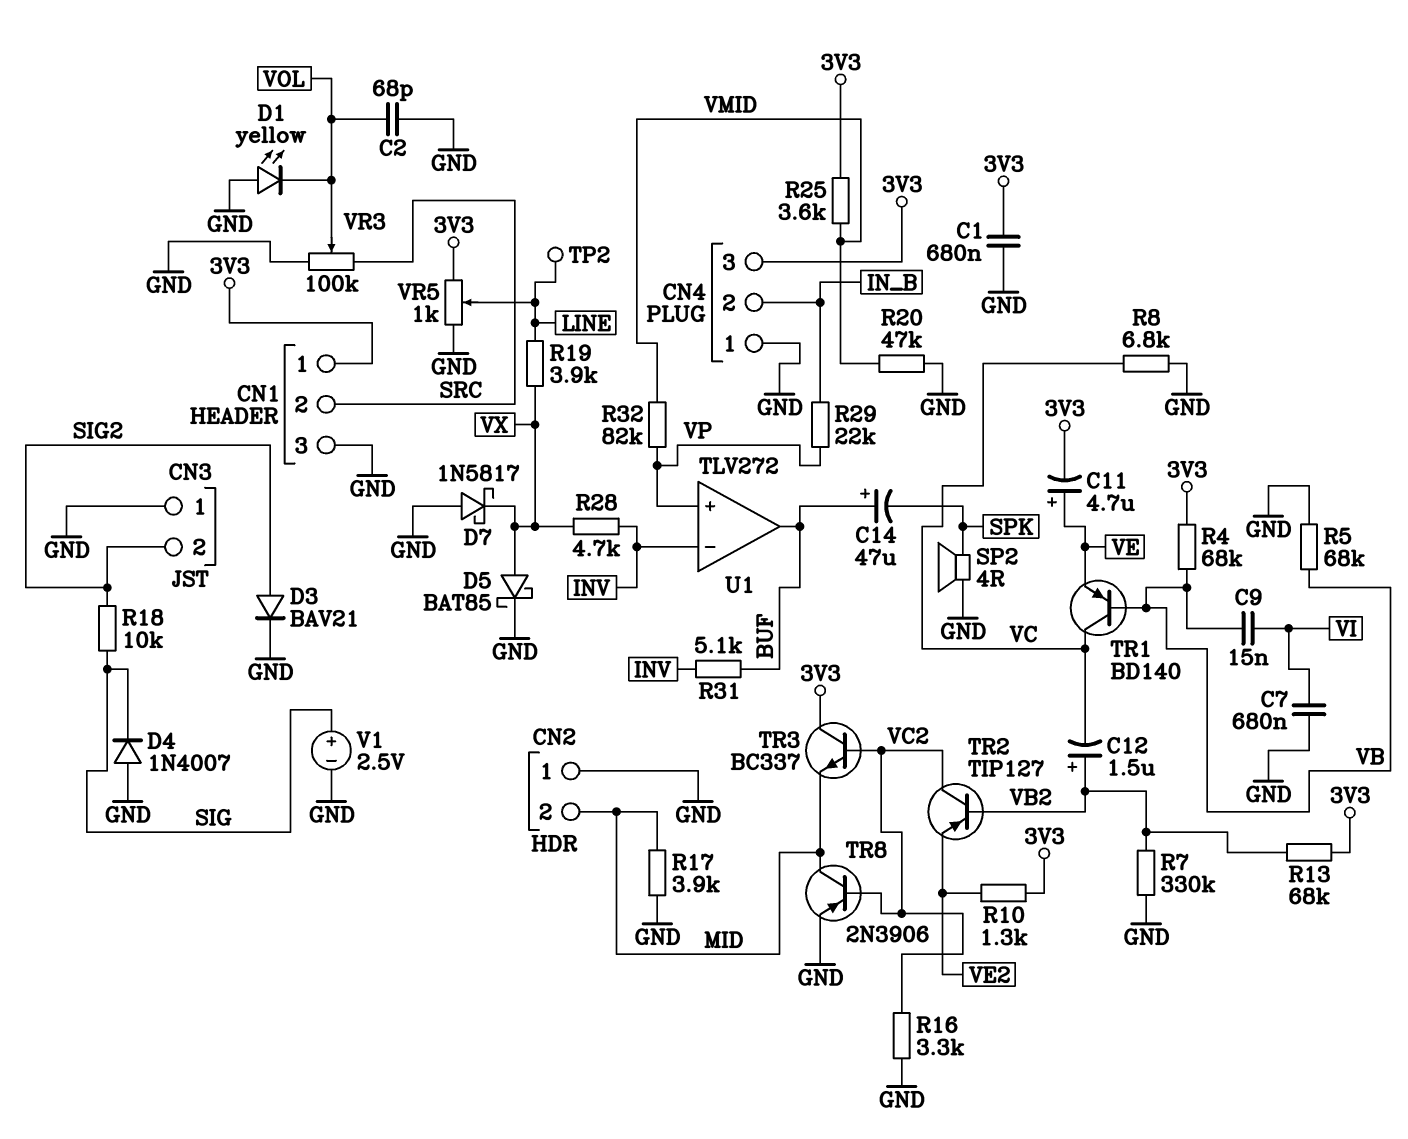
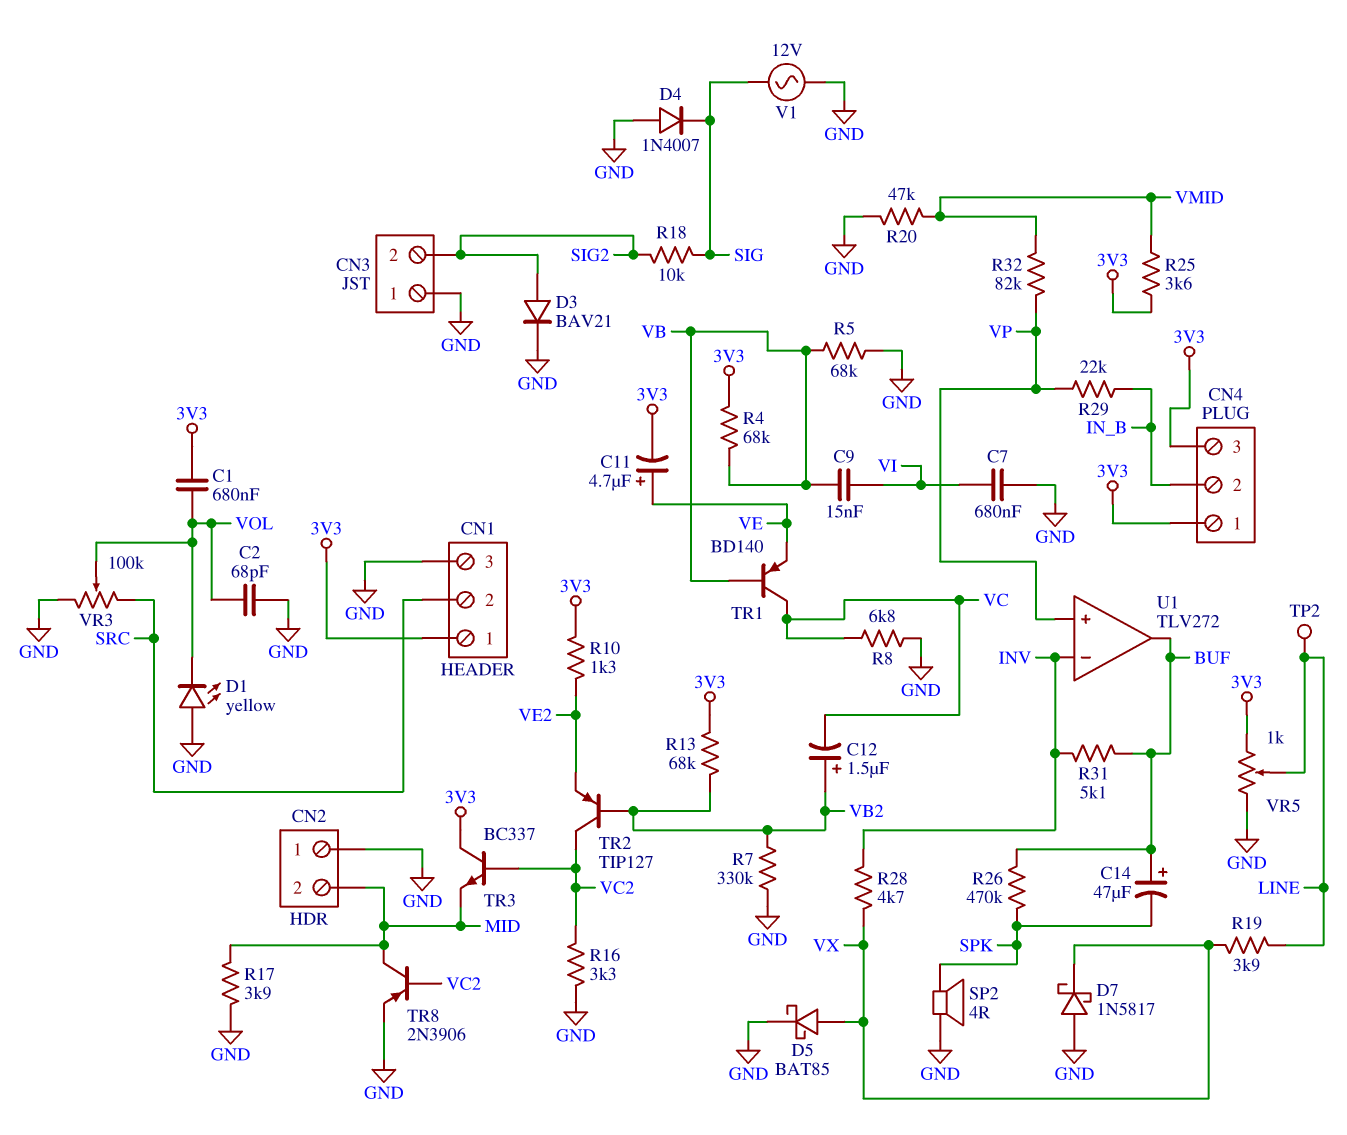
C1: 680nF (3V3, GND) -> 680nF (3V3, VOL)
CN4 pin 1: GND -> 3V3
R26: none -> 470k (BUF, SPK)
V1: 2.5V (plus SIG, minus GND) -> AC 12V (GND, SIG)

